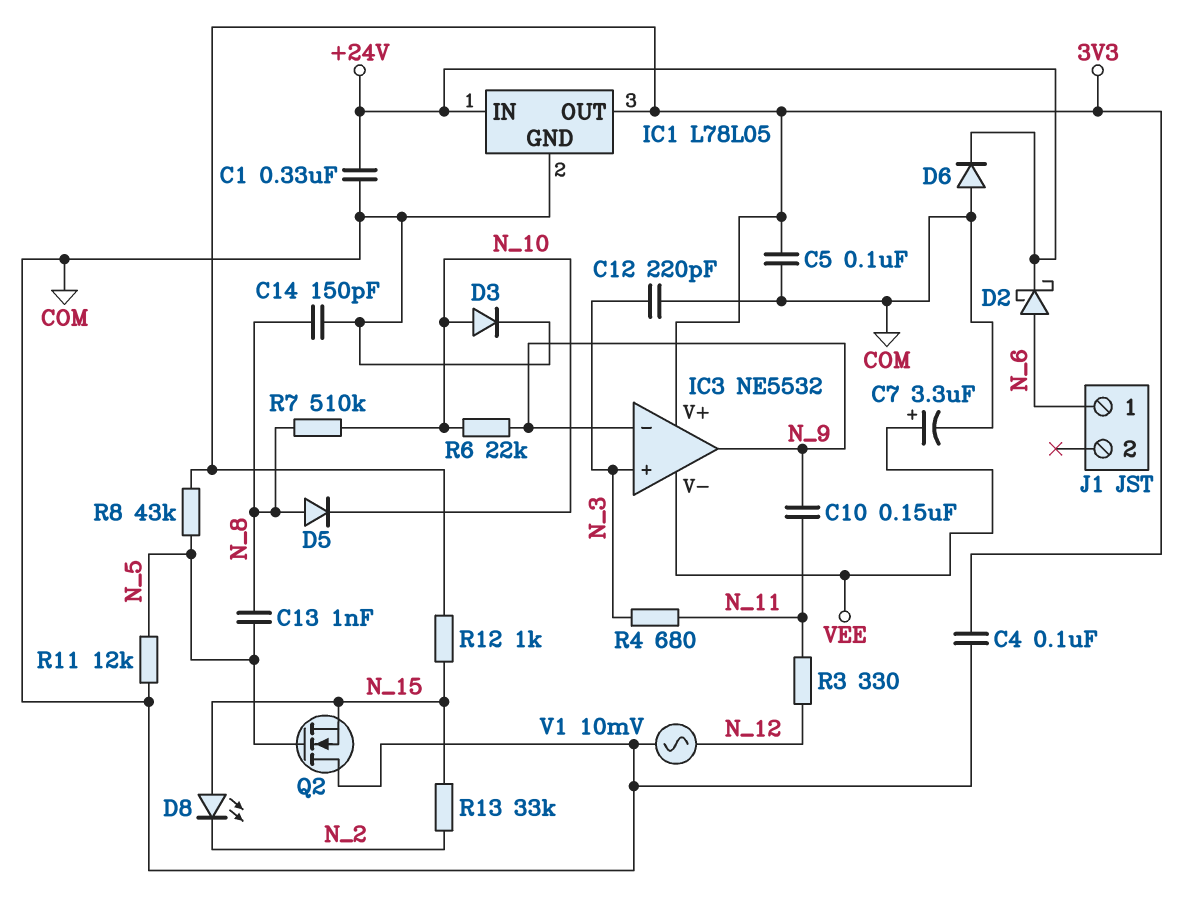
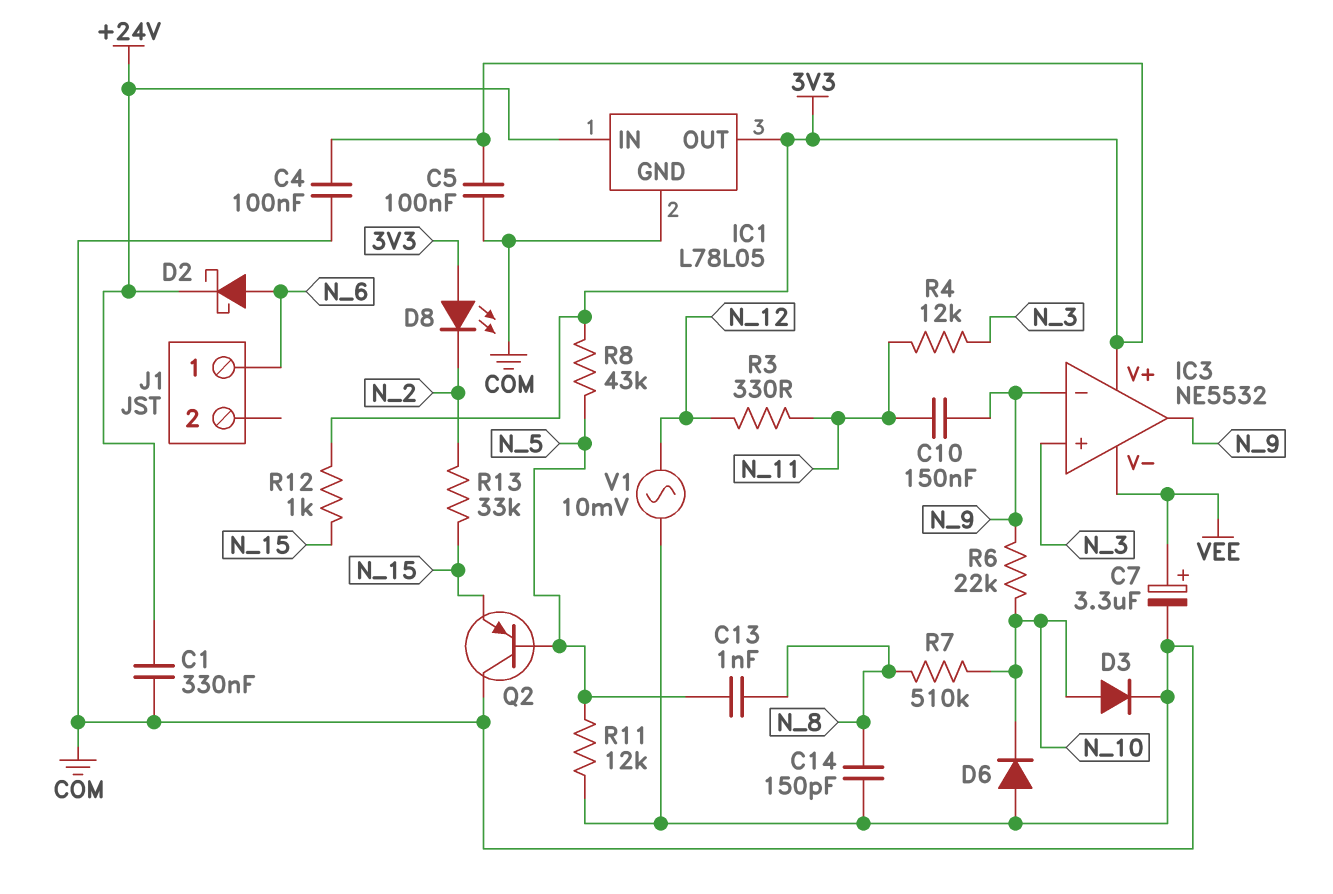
C12: 220pF (COM, N_3) -> none
D5: diode (A N_8, K N_10) -> none
D6: diode (A COM, K +24V) -> diode (A COM, K N_10)
D8: LED (A N_15, K N_2) -> LED (A 3V3, K N_2)
Q2: NMOS (G N_5, D COM, S N_15) -> PNP (B N_5, C COM, E N_15)
R4: 680 (N_3, N_11) -> 12k (N_3, N_11)

